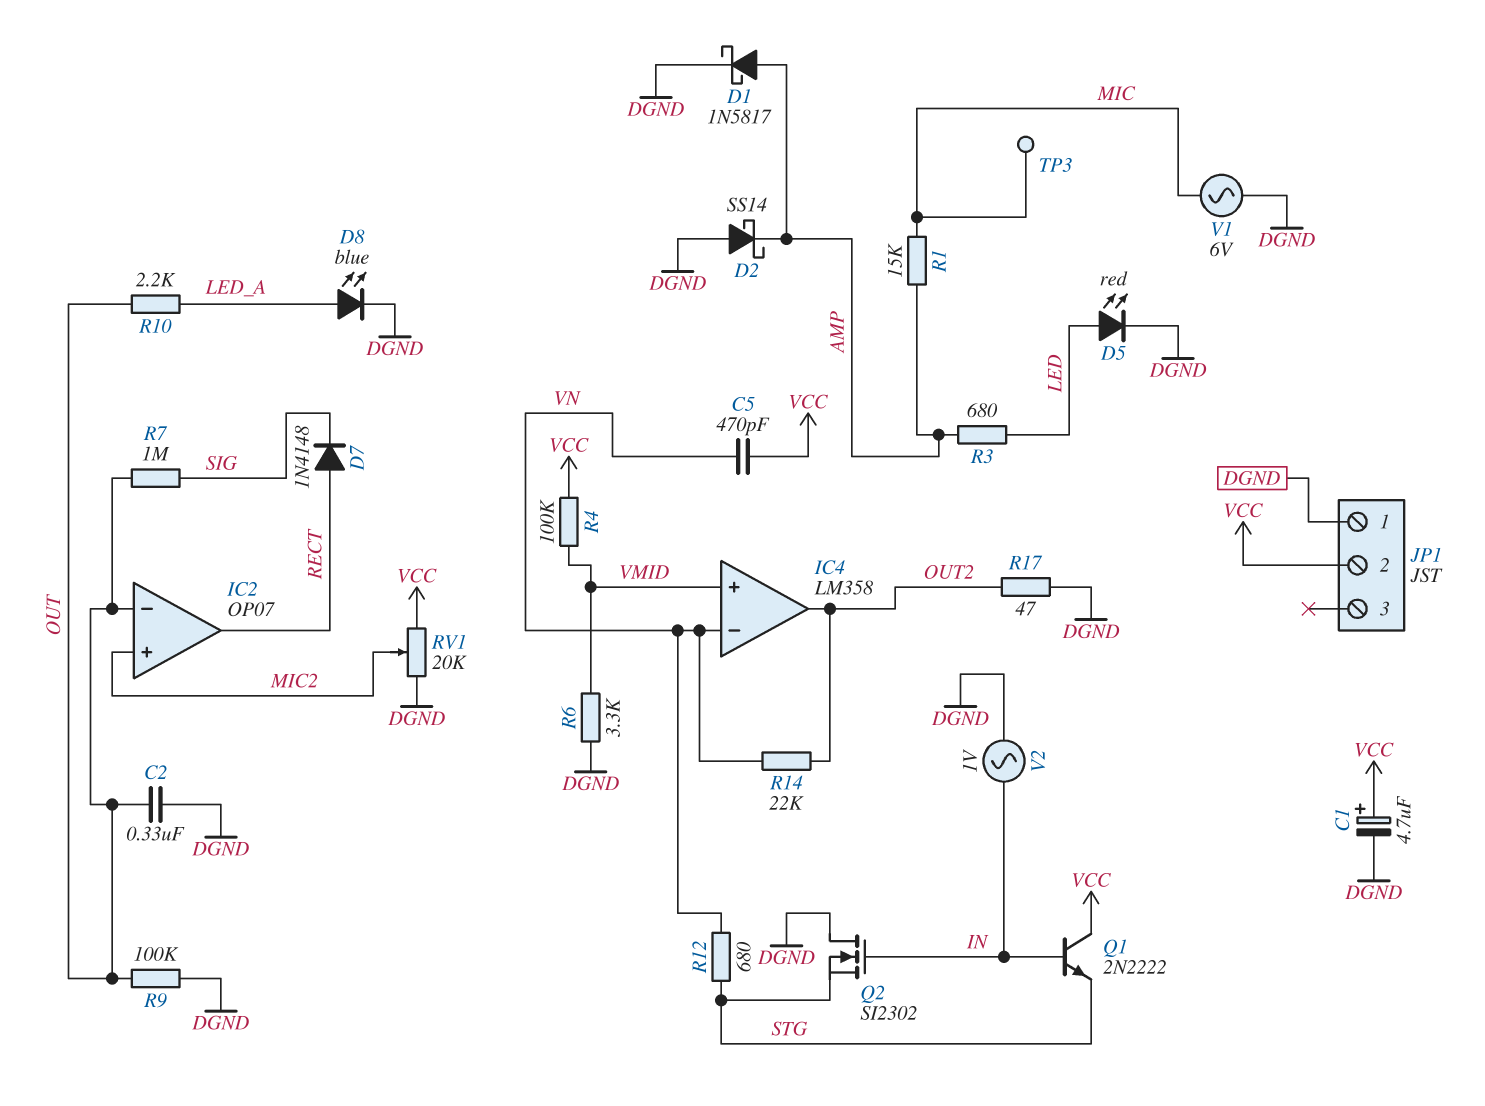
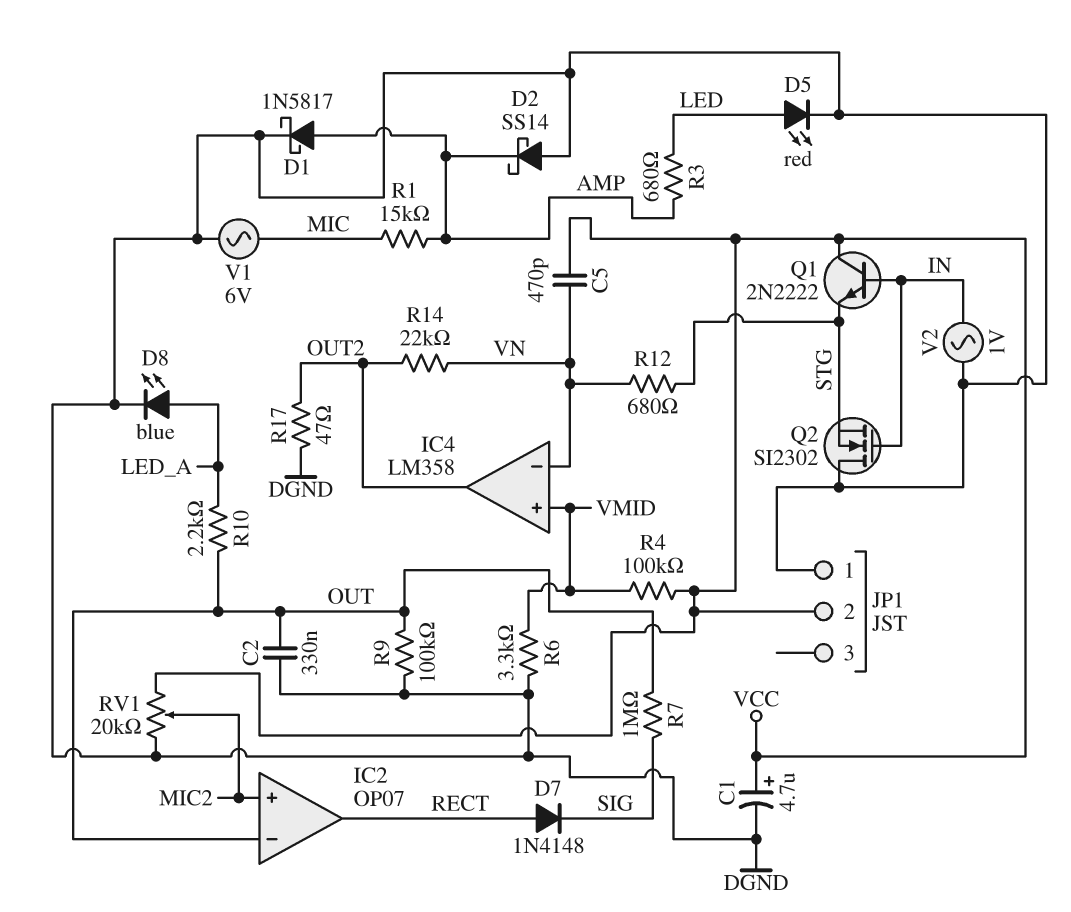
TP3: test point (MIC) -> none

